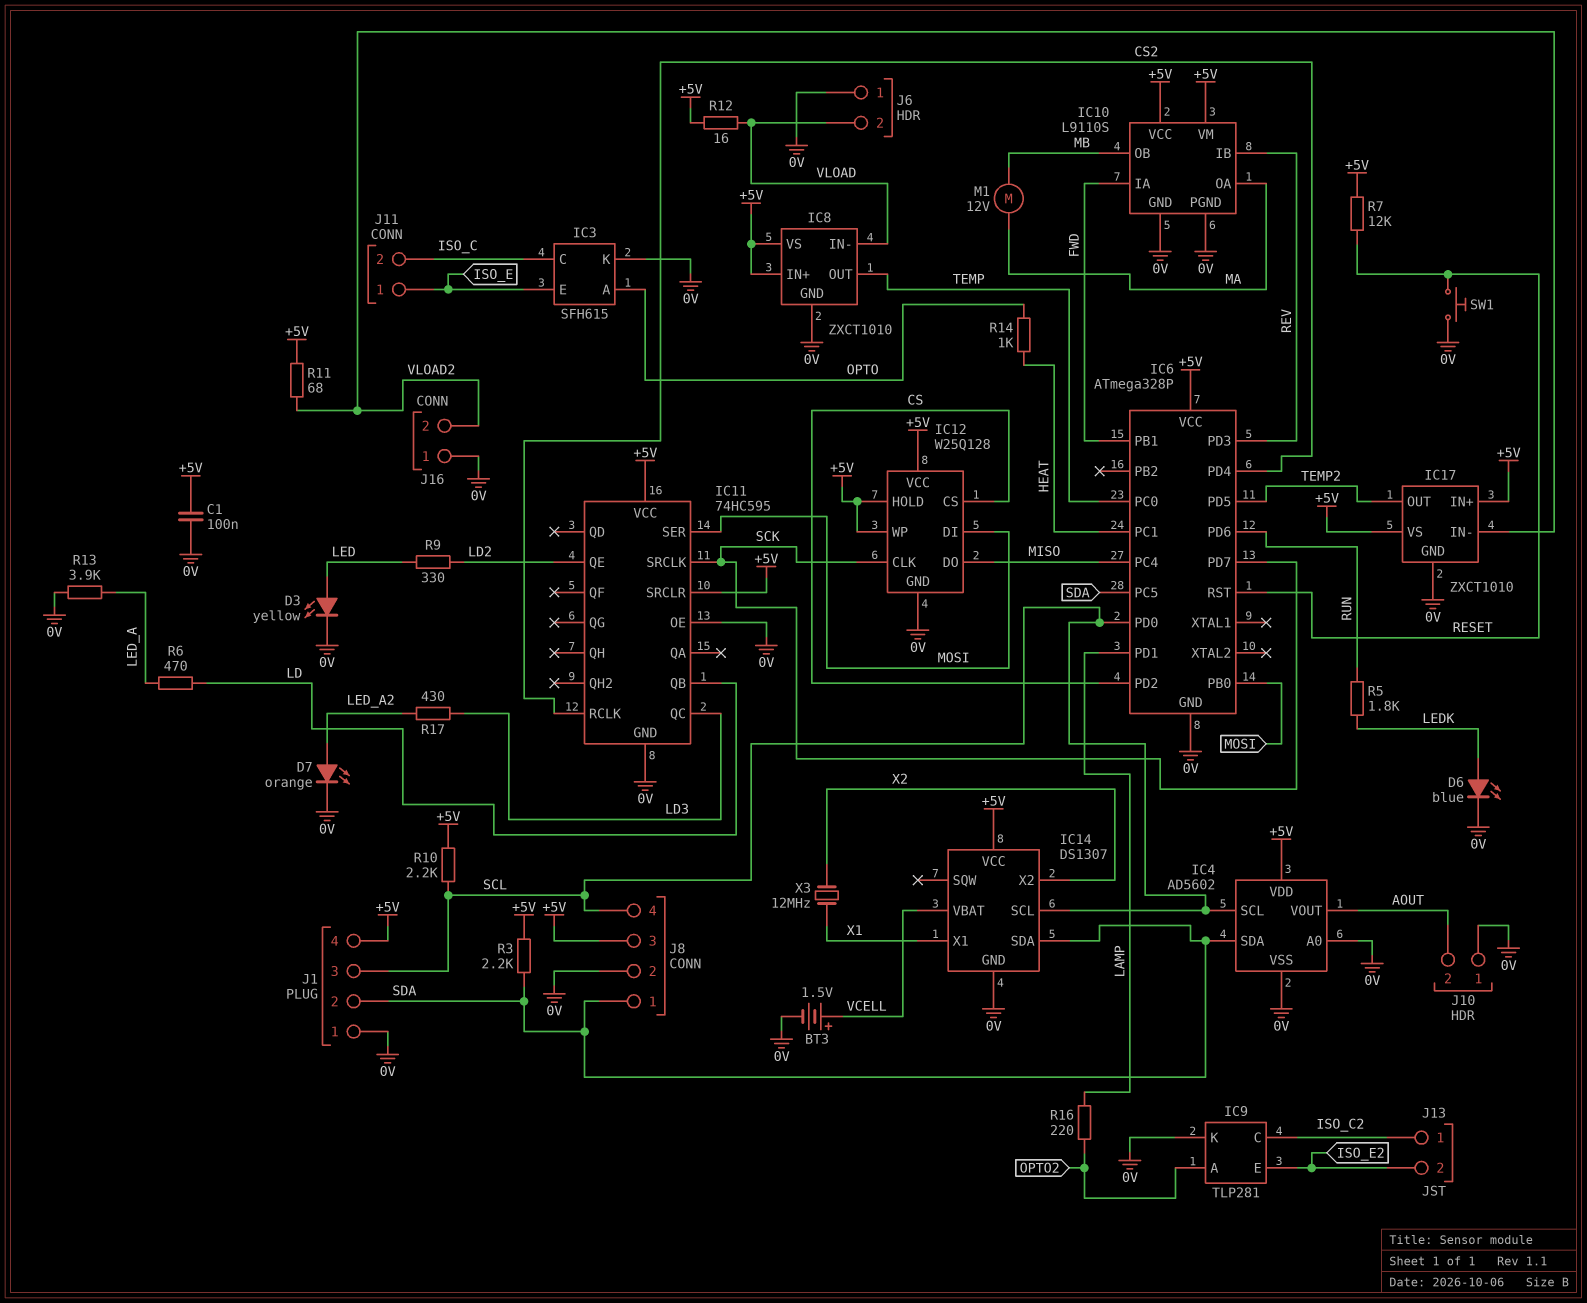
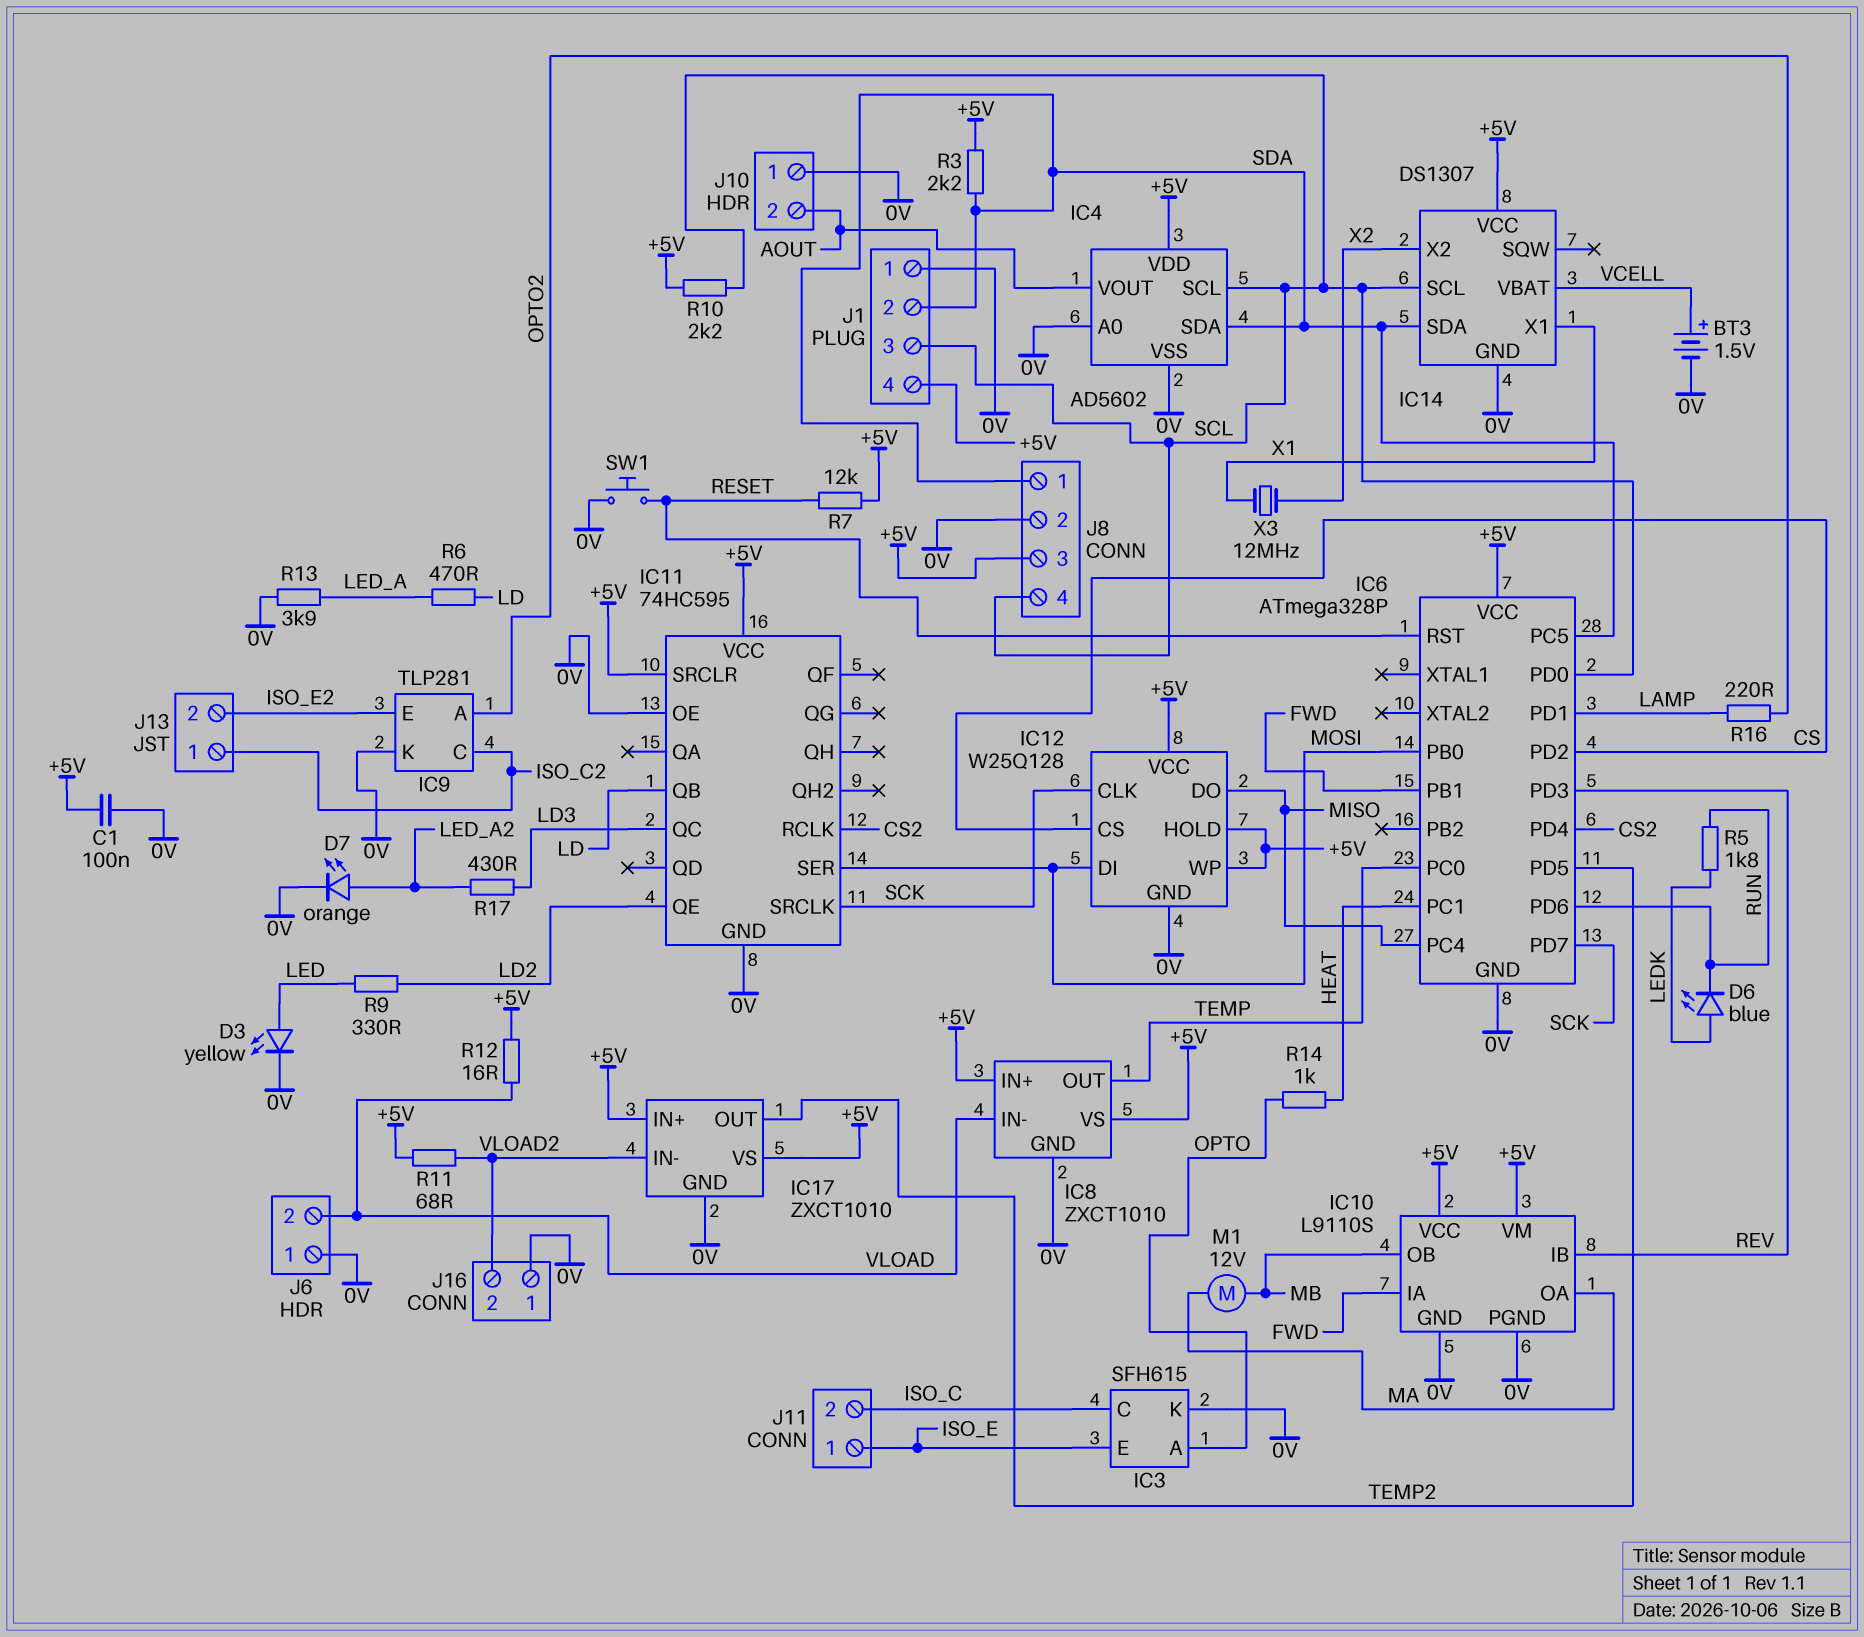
D6: LED blue (A LEDK, K 0V) -> LED blue (A LEDK, K RUN)

